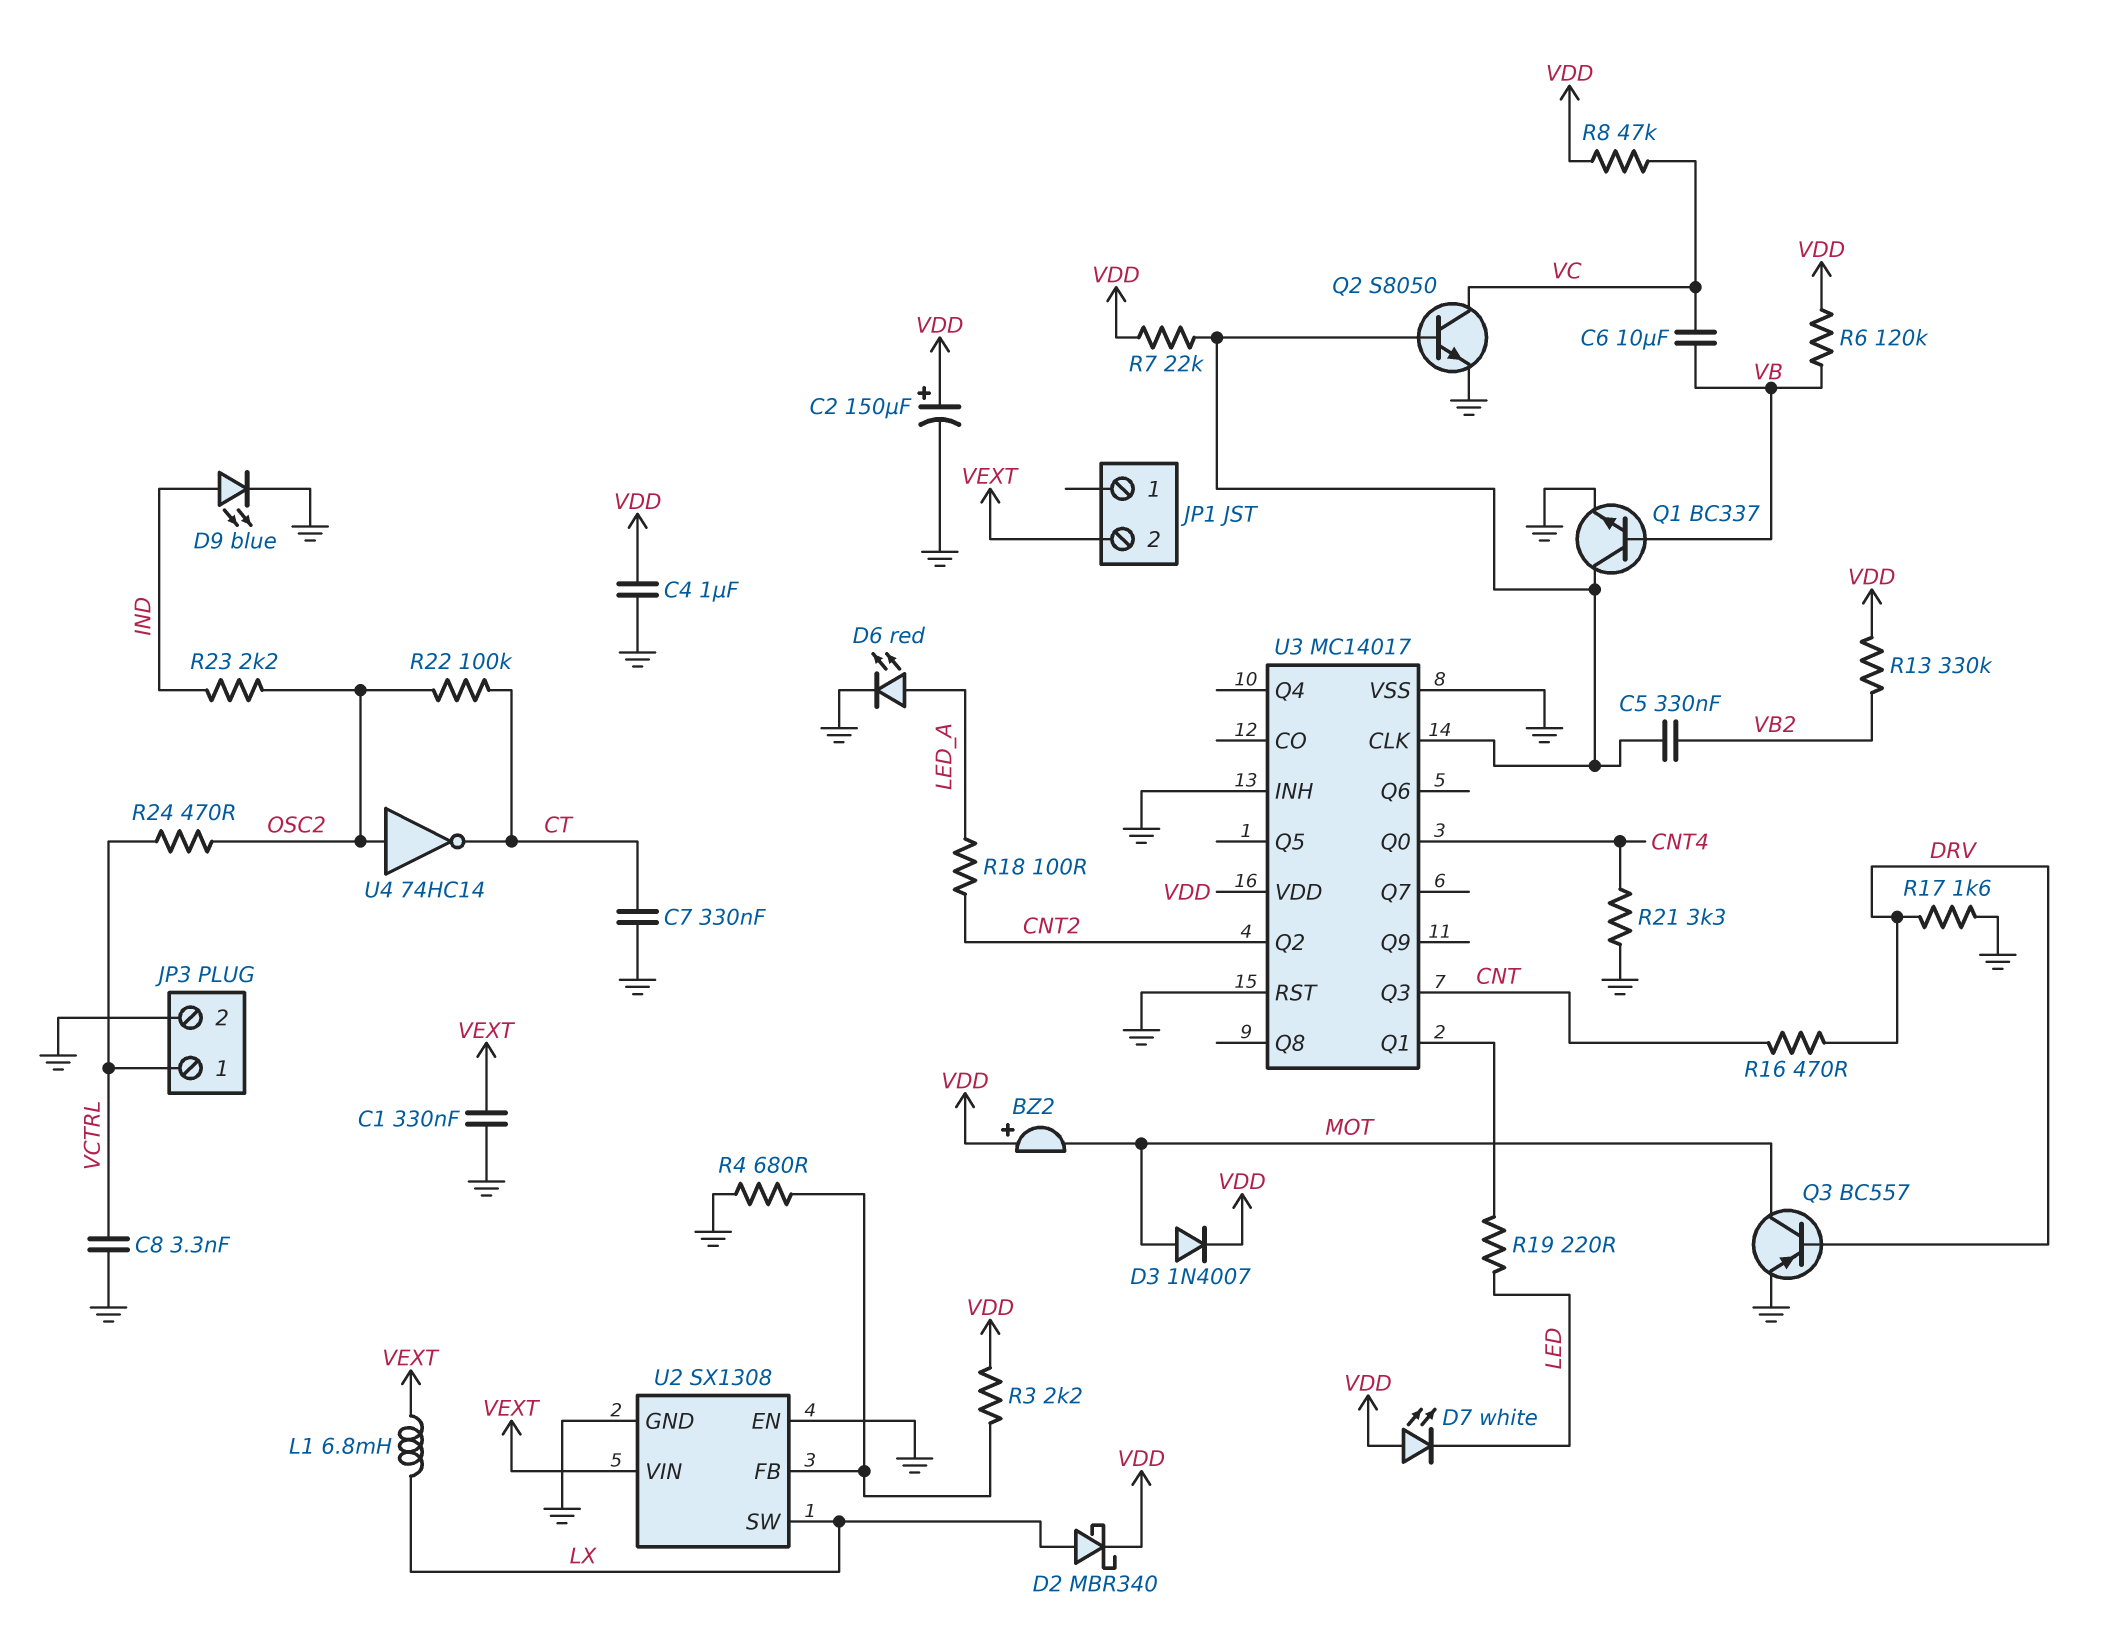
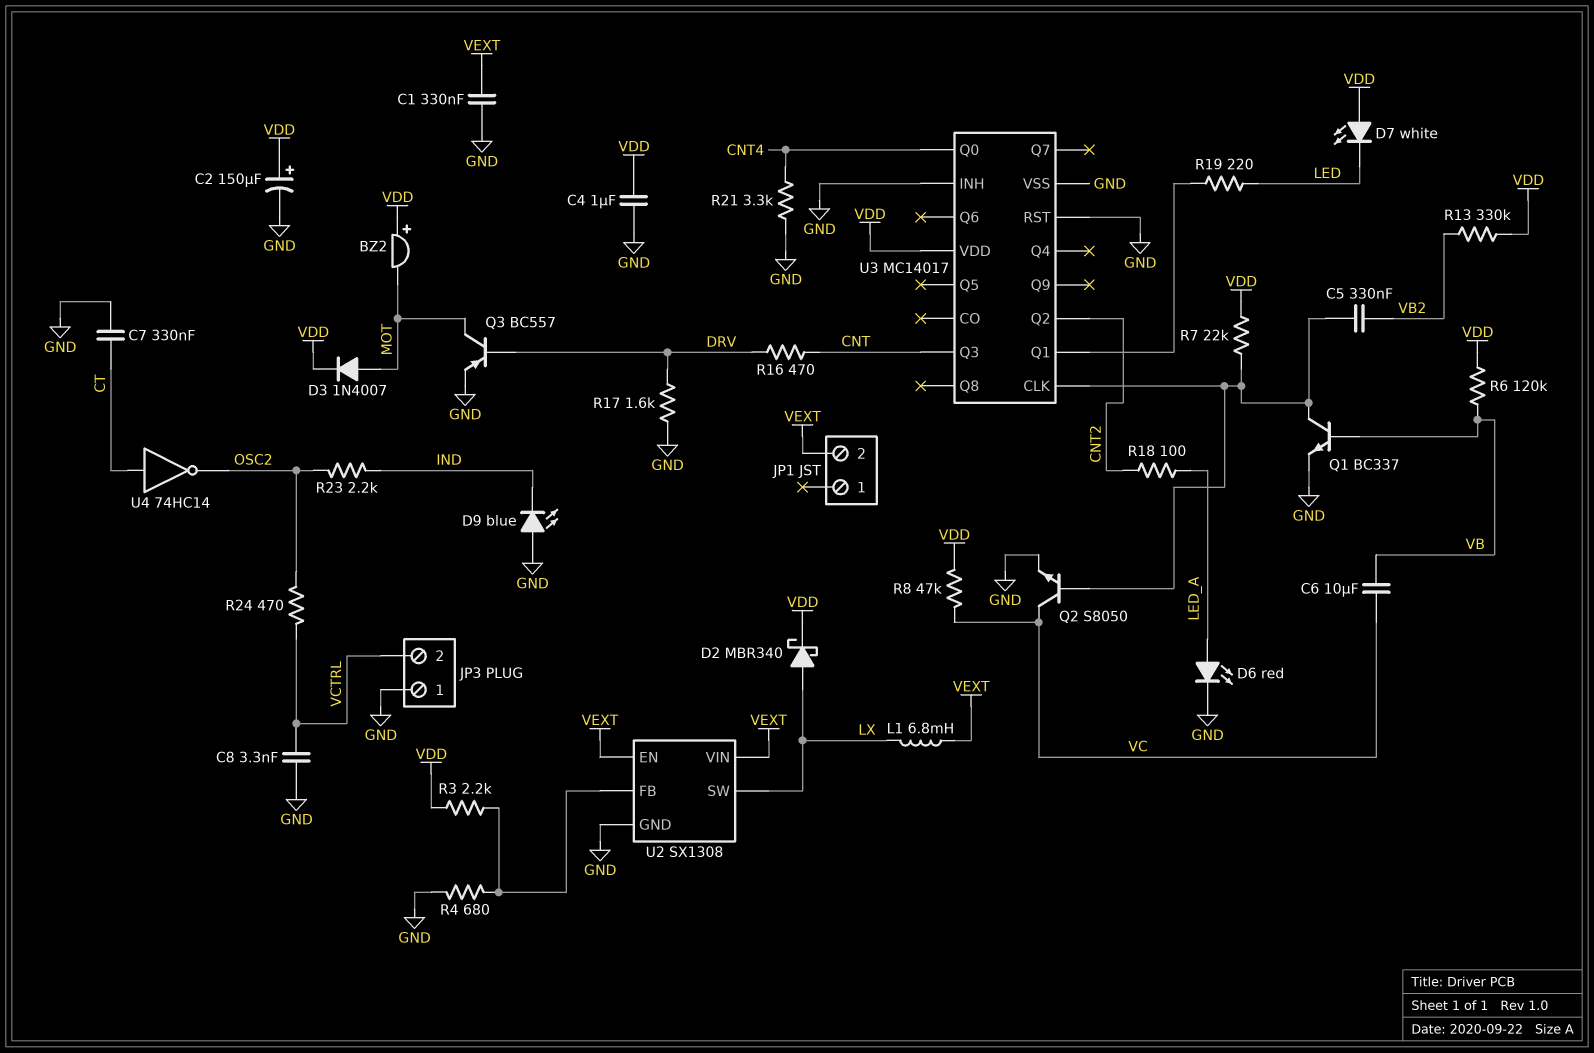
D9: LED blue (A IND, K GND) -> LED blue (A GND, K IND)
JP3 pin 1: VCTRL -> GND
JP3 pin 2: GND -> VCTRL
R22: 100k (CT, OSC2) -> none
U2 pin EN: GND -> VEXT
U4: NOT 74HC14 (in OSC2, out CT) -> NOT 74HC14 (in CT, out OSC2)

